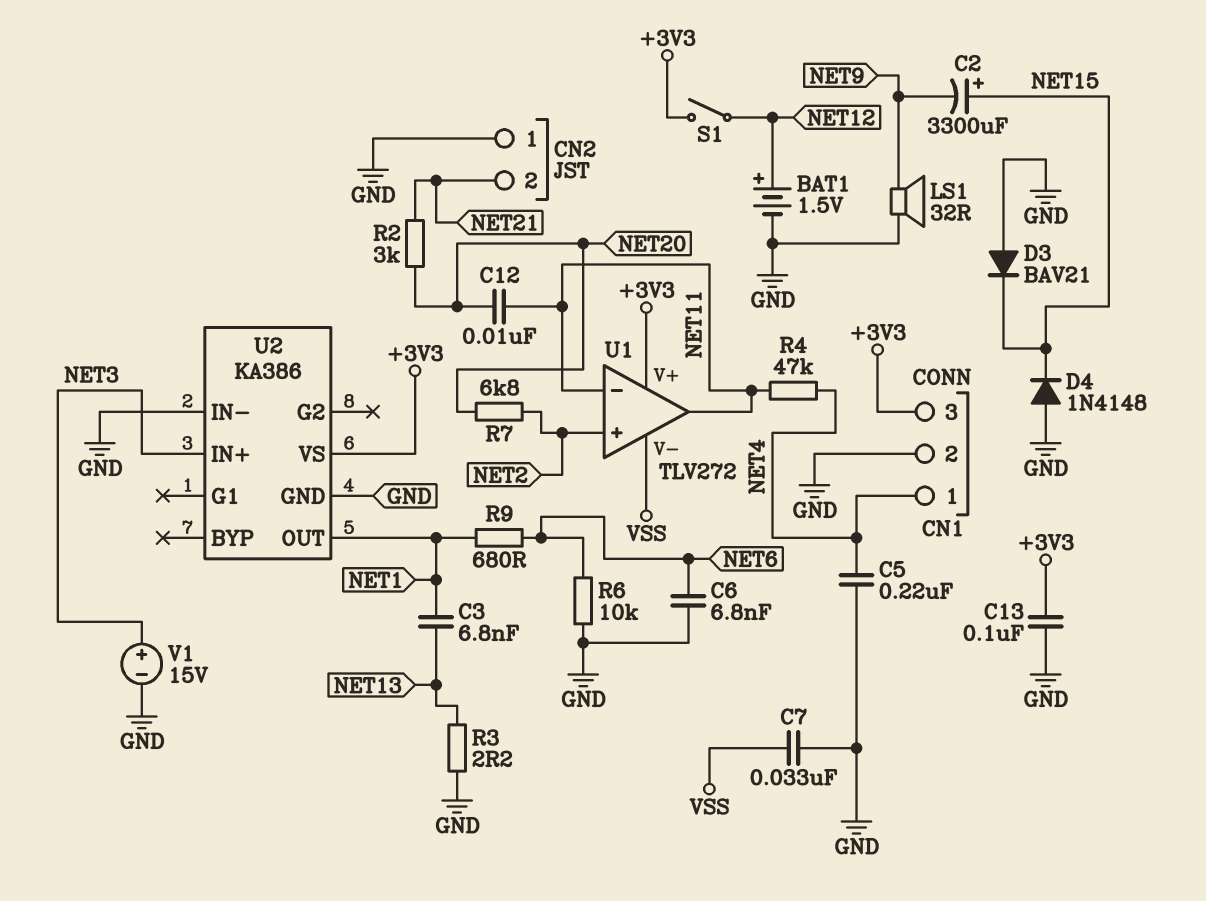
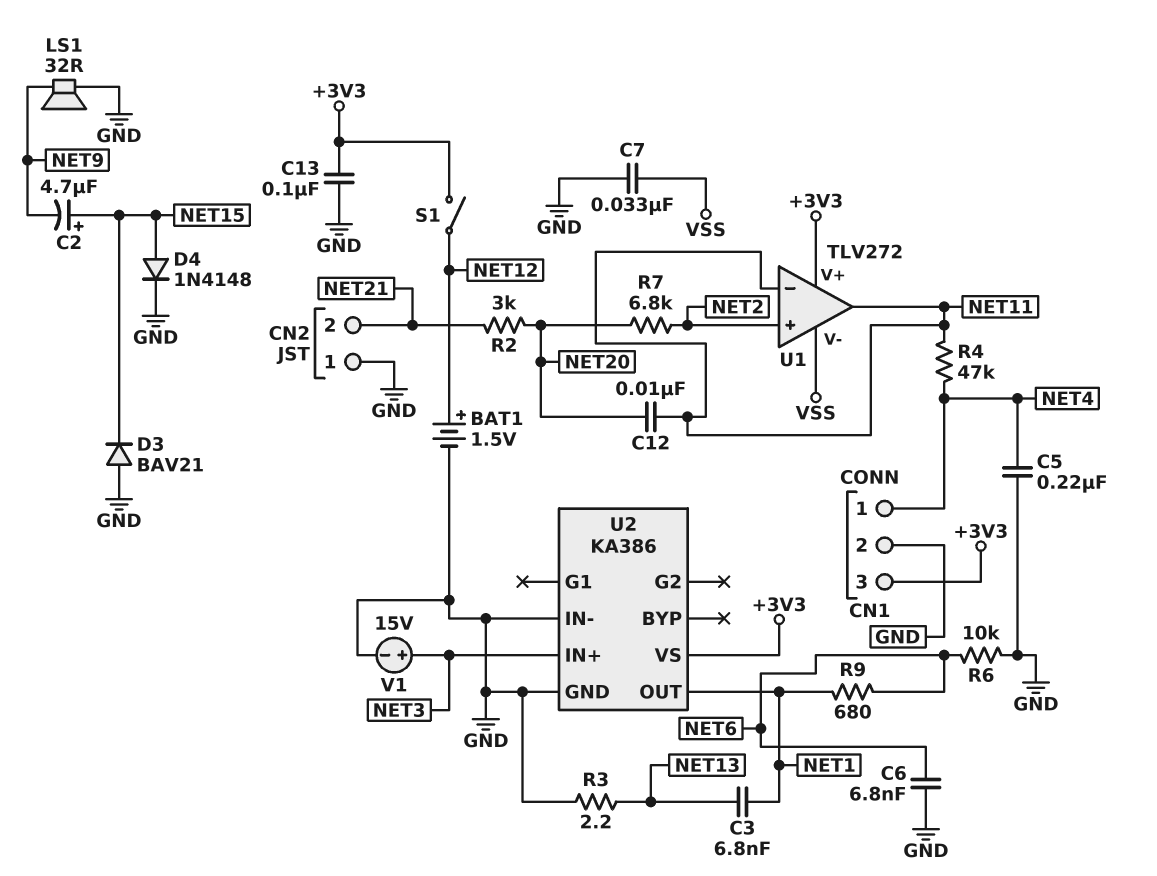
C2: 3300uF (plus NET15, minus NET9) -> 4.7uF (plus NET15, minus NET9)
D4: diode 1N4148 (A GND, K NET15) -> diode 1N4148 (A NET15, K GND)

